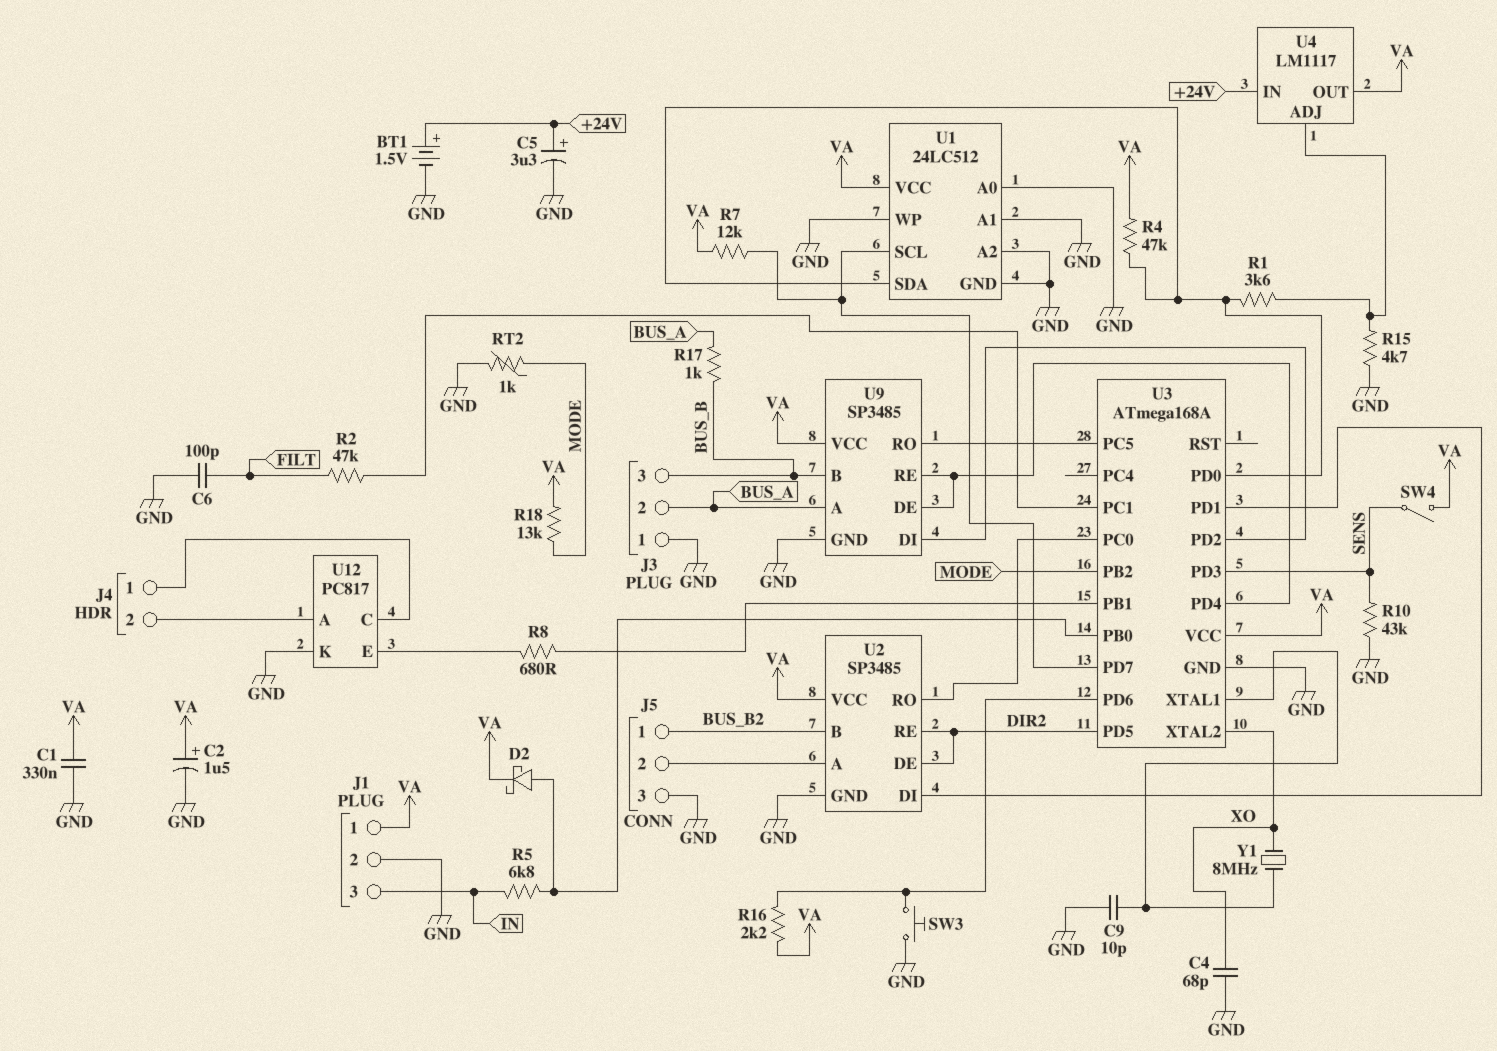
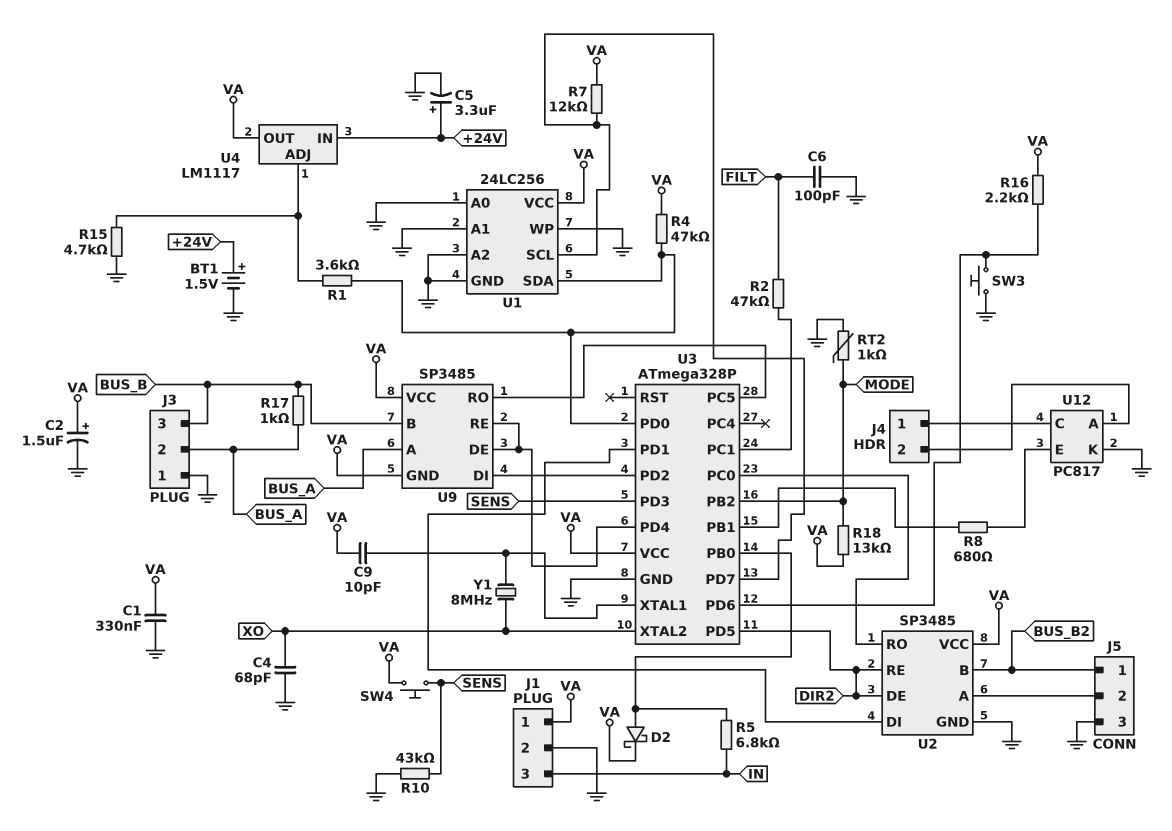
C9: 10pF (GND, U3/XTAL1) -> 10pF (U3/XTAL1, VA)
SW4: switch (SENS, VA) -> button (SENS, VA)
U1: 24LC512 -> 24LC256
U3: ATmega168A -> ATmega328P
U9 pin GND: GND -> VA

